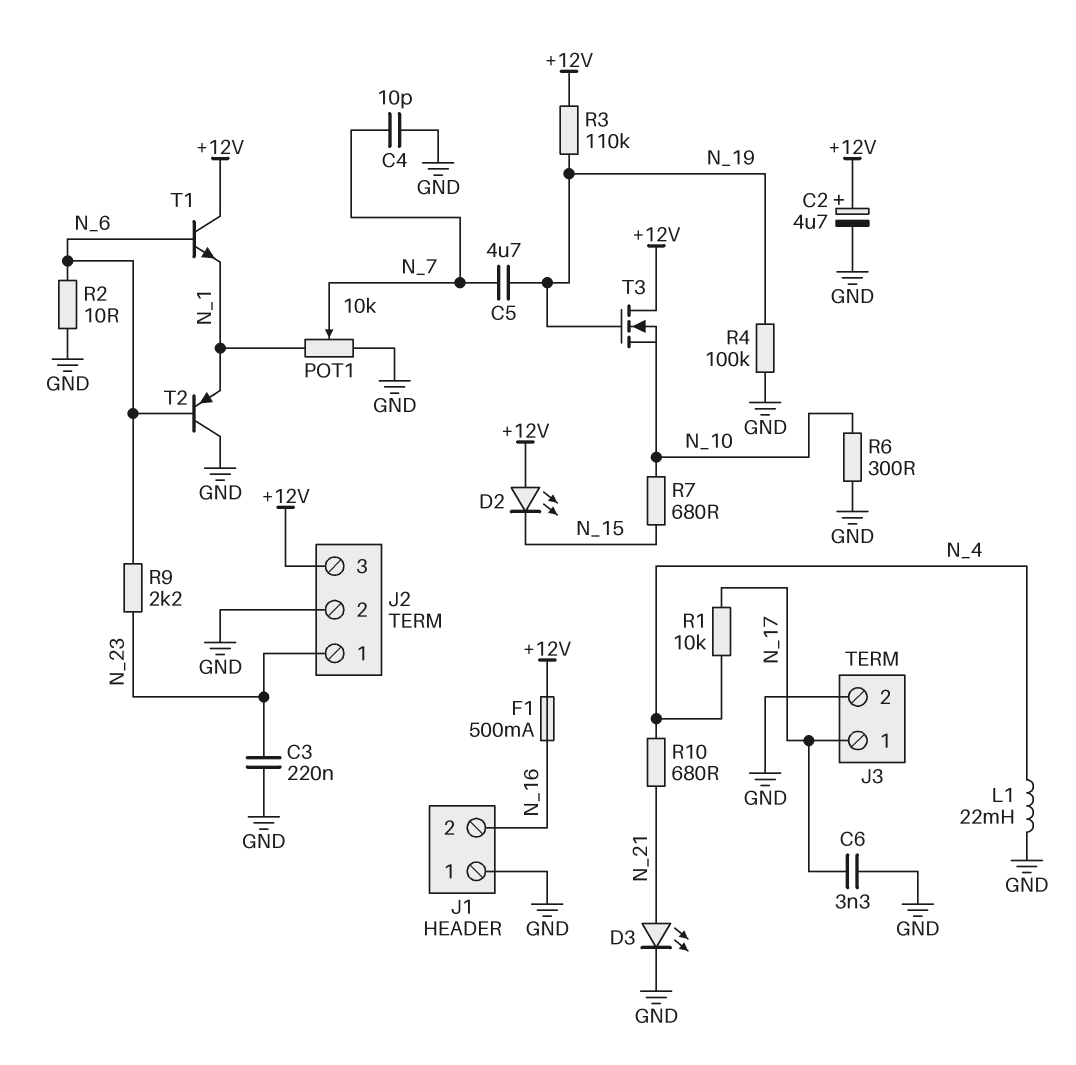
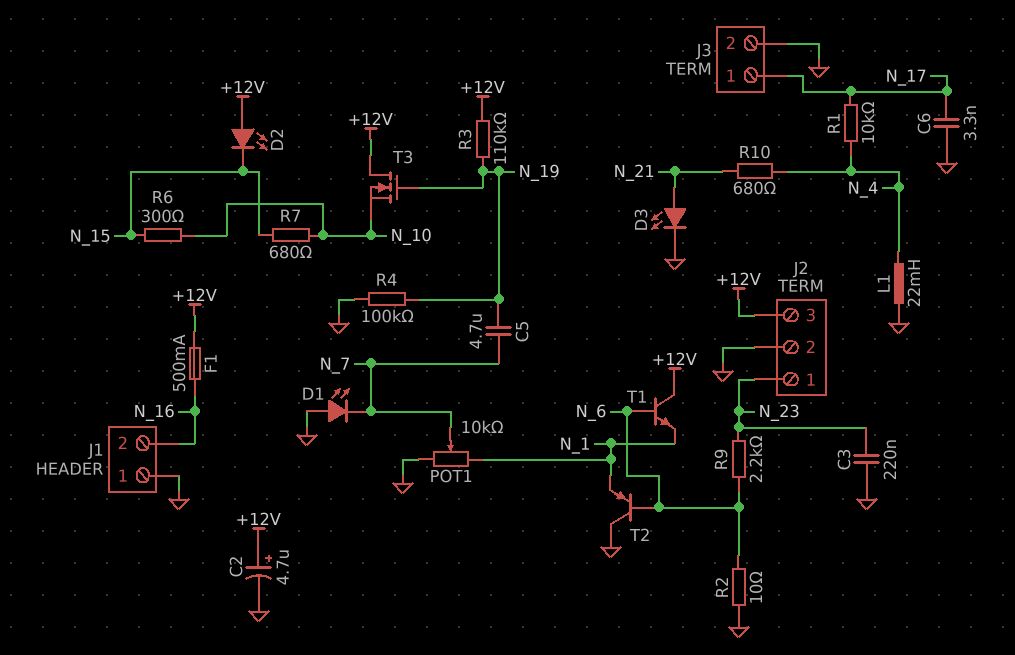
C4: 10pF (GND, N_7) -> none
D1: none -> LED (A GND, K N_7)
R6: 300 (GND, N_10) -> 300 (N_10, N_15)

